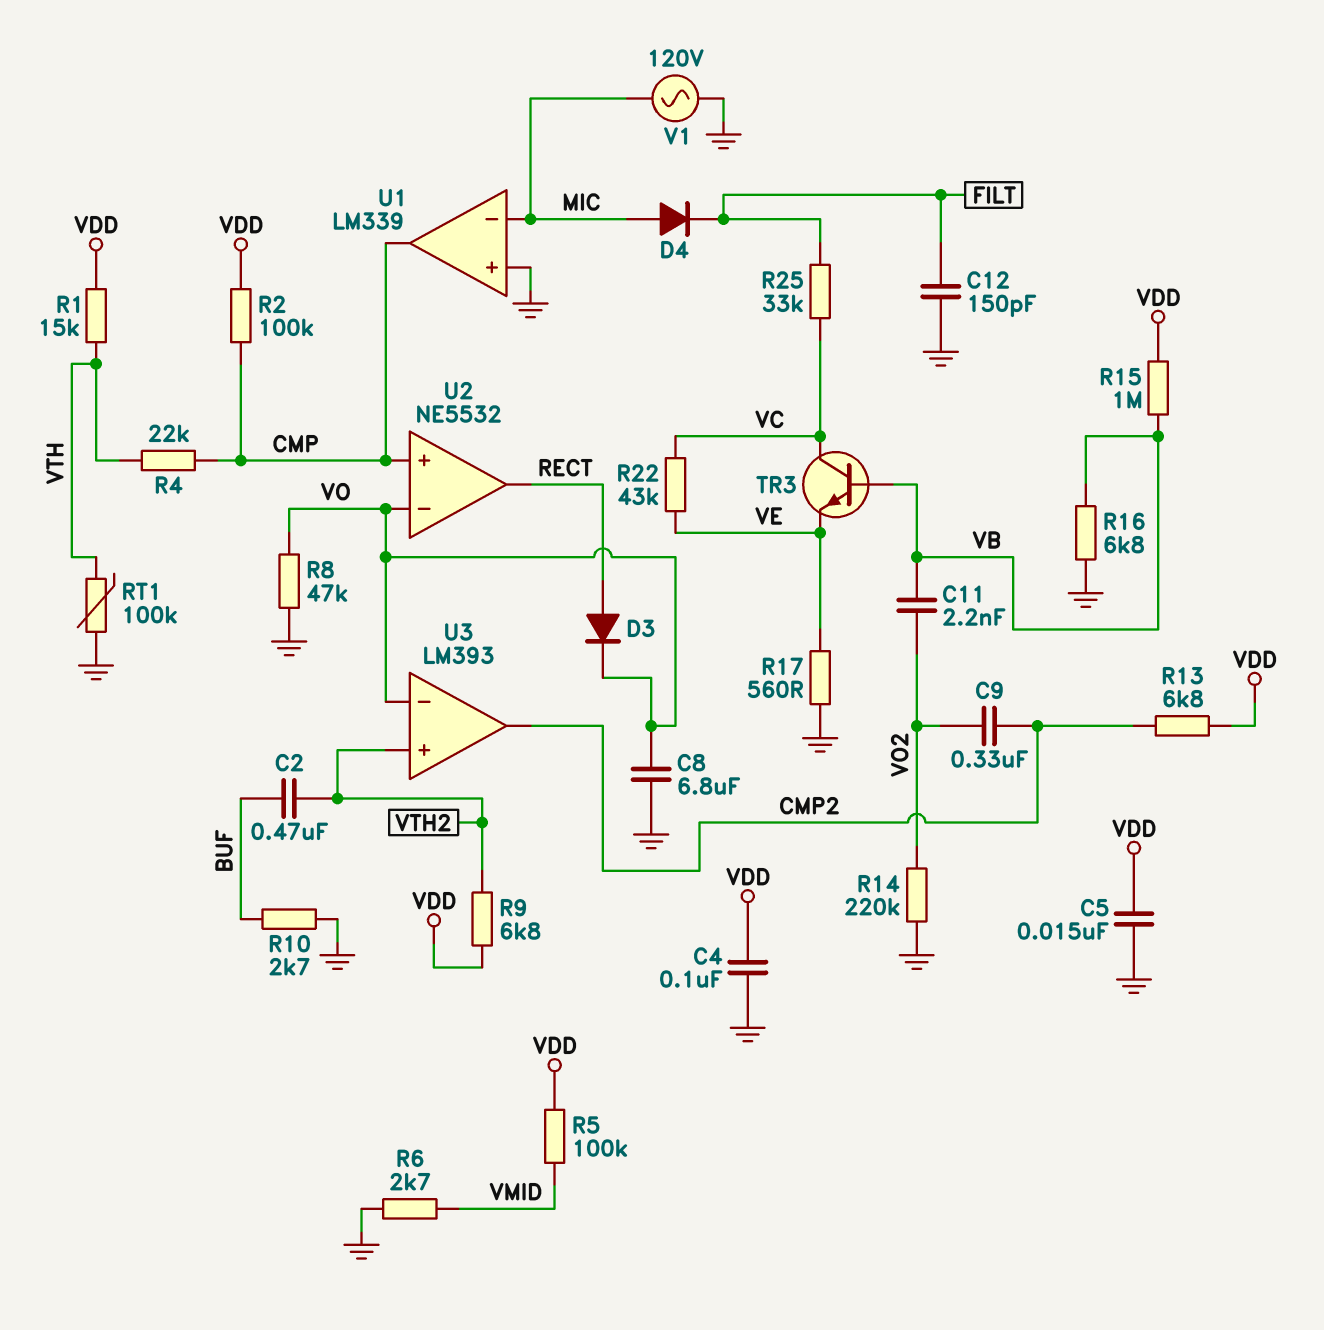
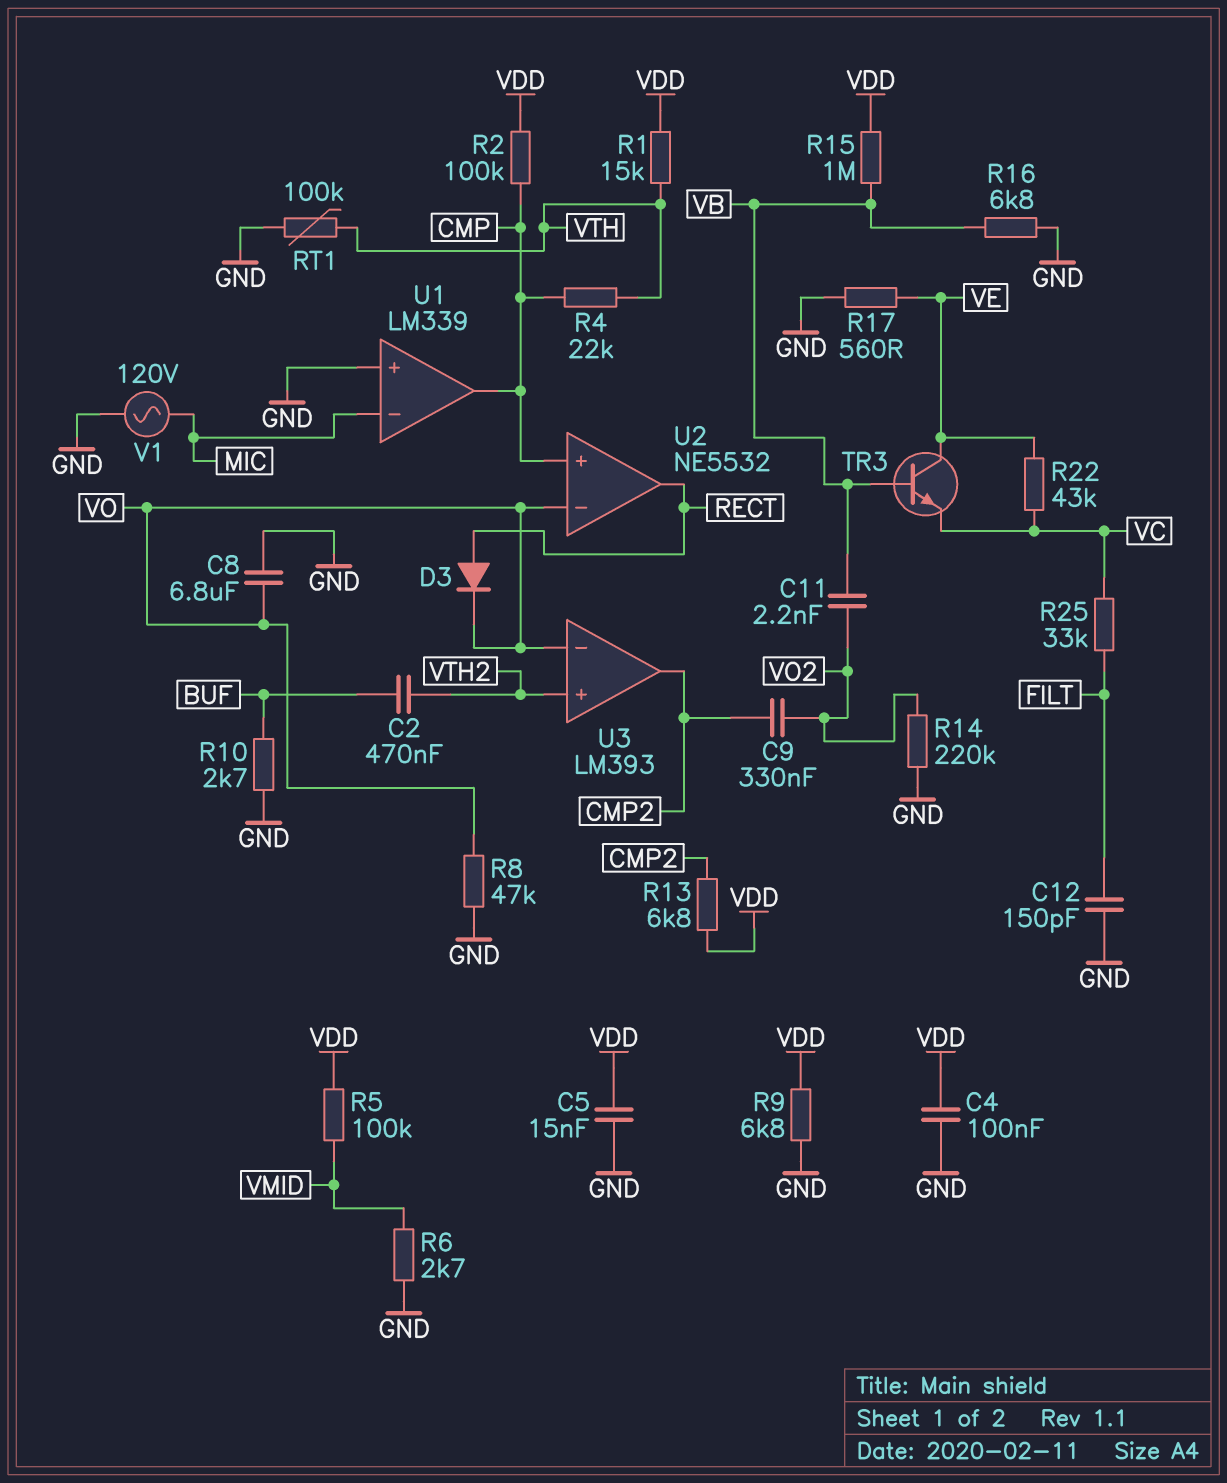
D4: diode (A MIC, K FILT) -> none
R9: 6.8k (VDD, VTH2) -> 6.8k (GND, VDD)
TR3: NPN (B VB, C VC, E VE) -> NPN (B VB, C VE, E VC)

